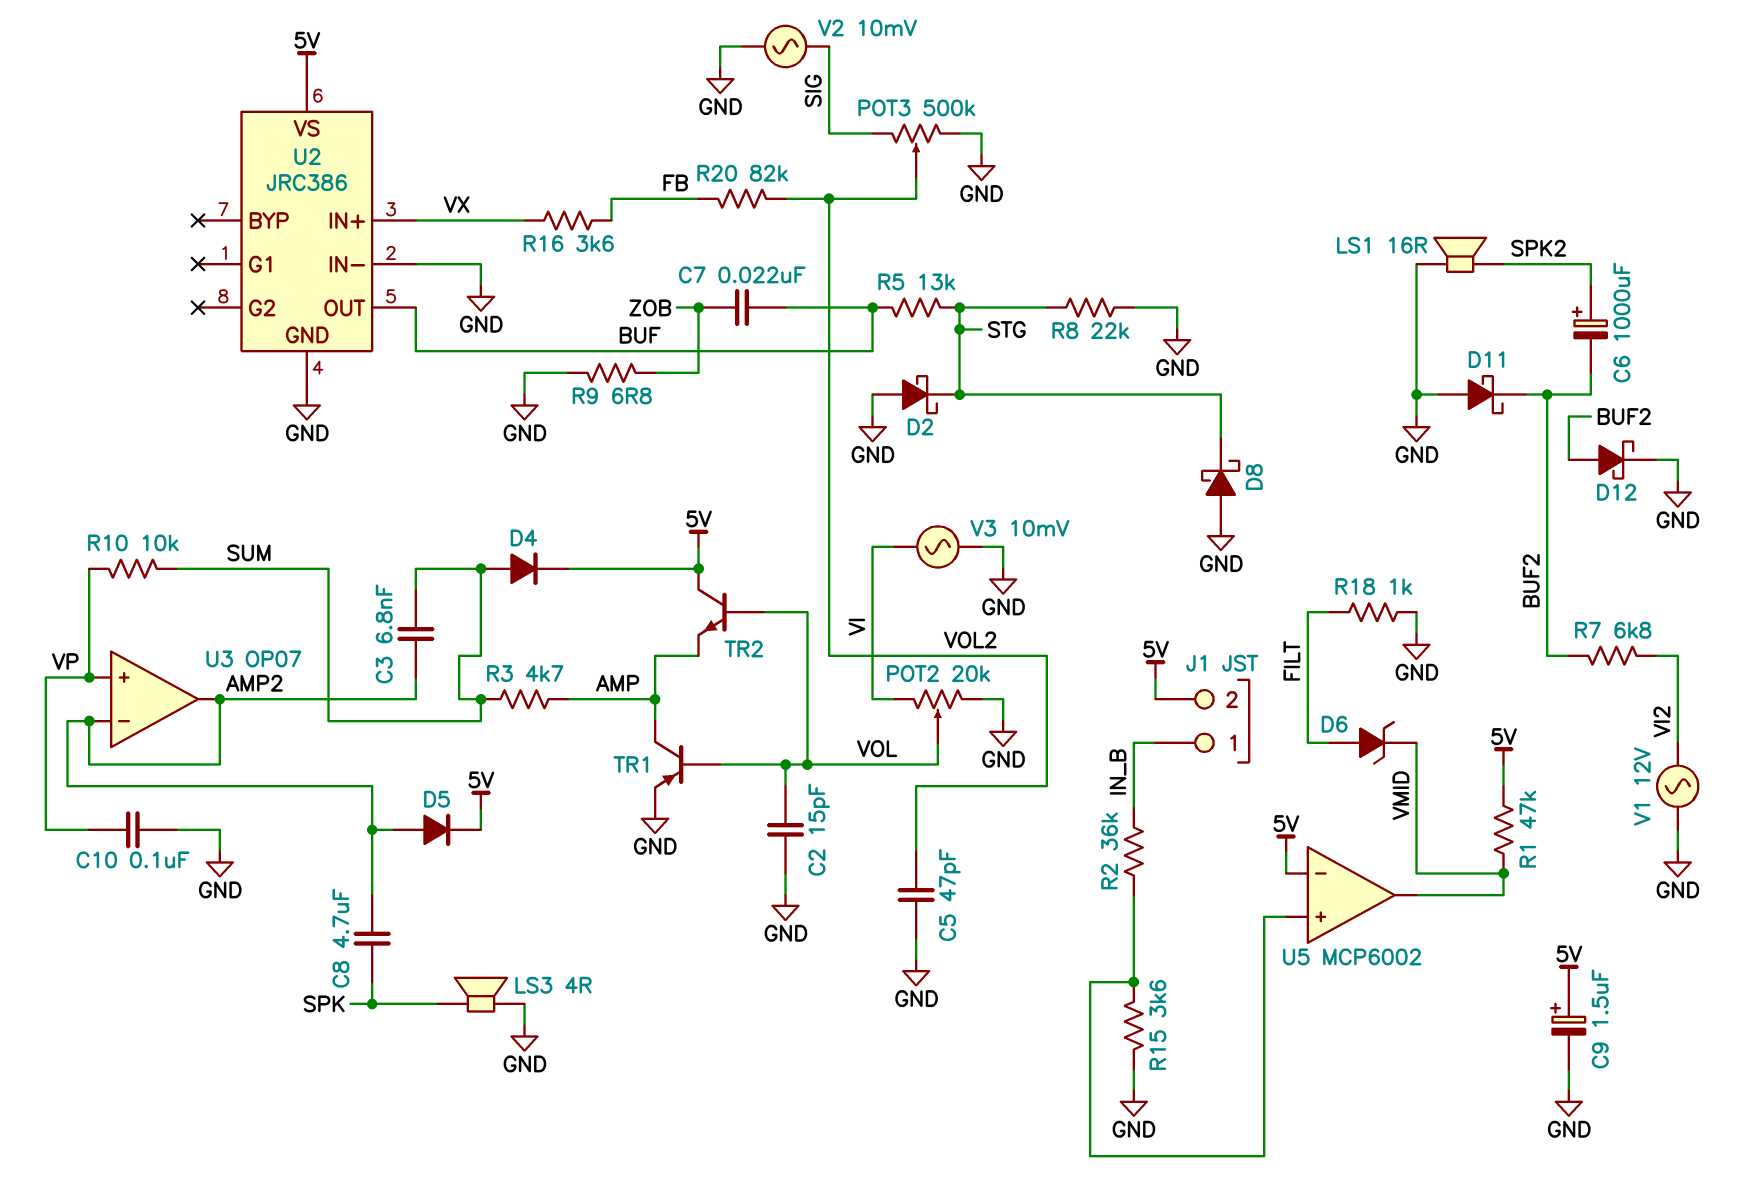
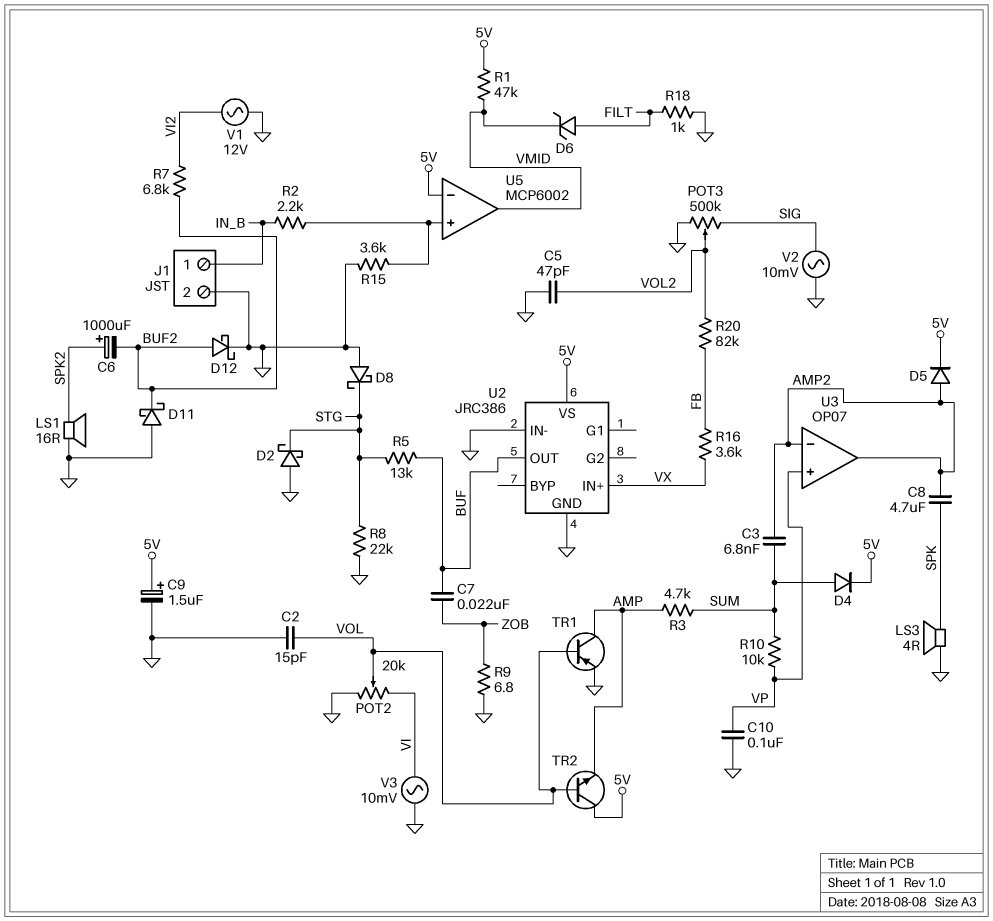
J1 pin 2: 5V -> GND
R2: 36k (IN_B, U5/in+) -> 2.2k (IN_B, U5/in+)

